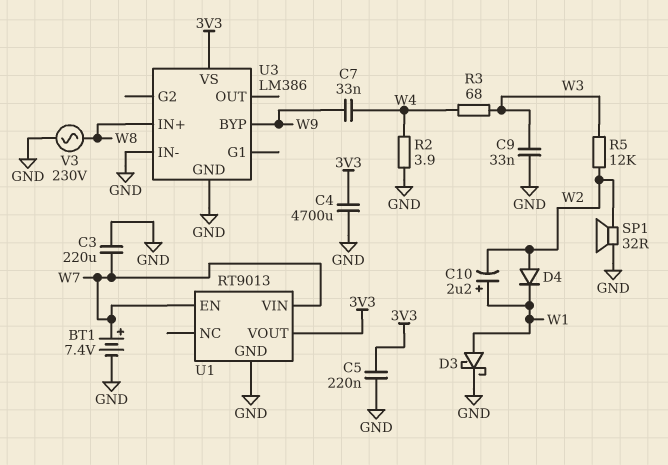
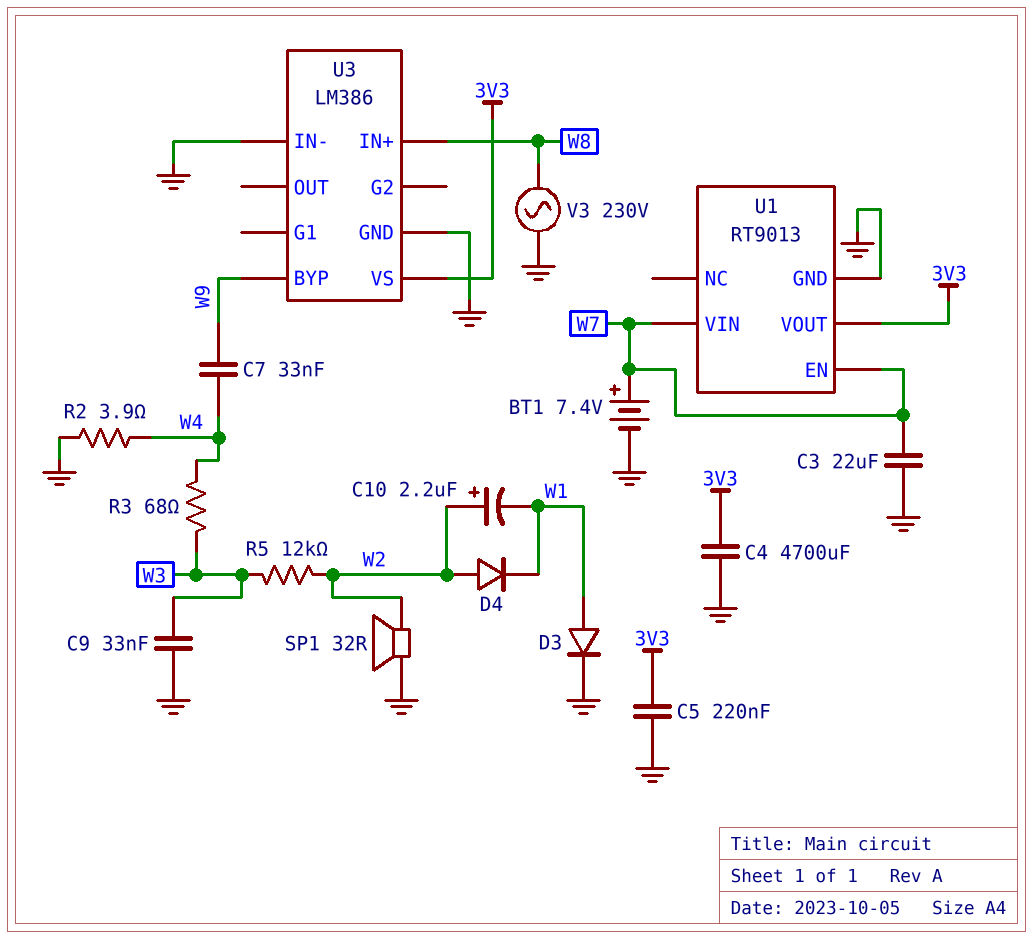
C3: 220uF (GND, W7) -> 22uF (GND, W7)
C10: 2.2uF (plus W1, minus W2) -> 2.2uF (plus W2, minus W1)
D3: schottky (A W1, K GND) -> diode (A W1, K GND)

